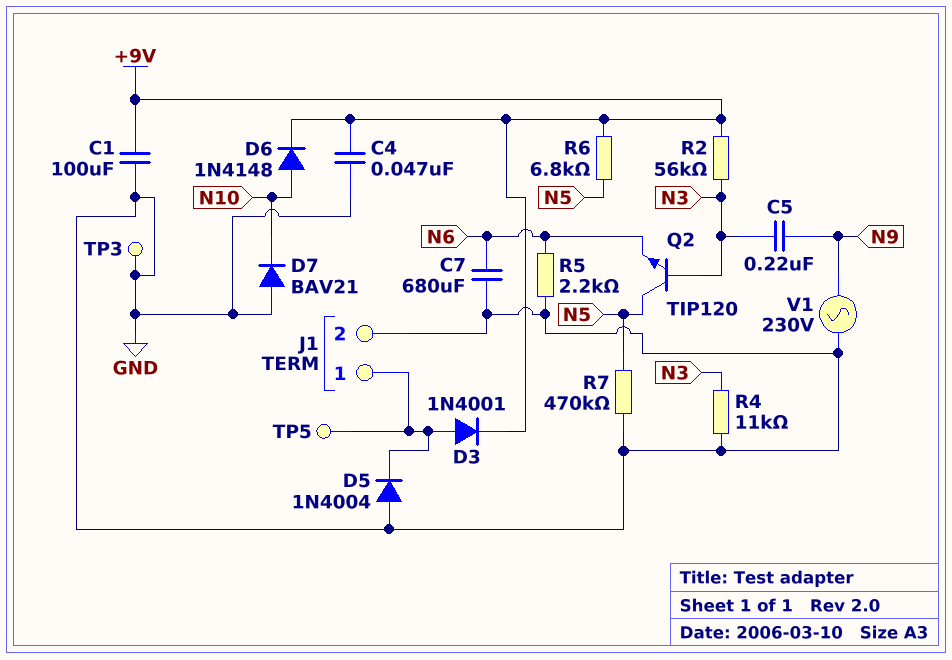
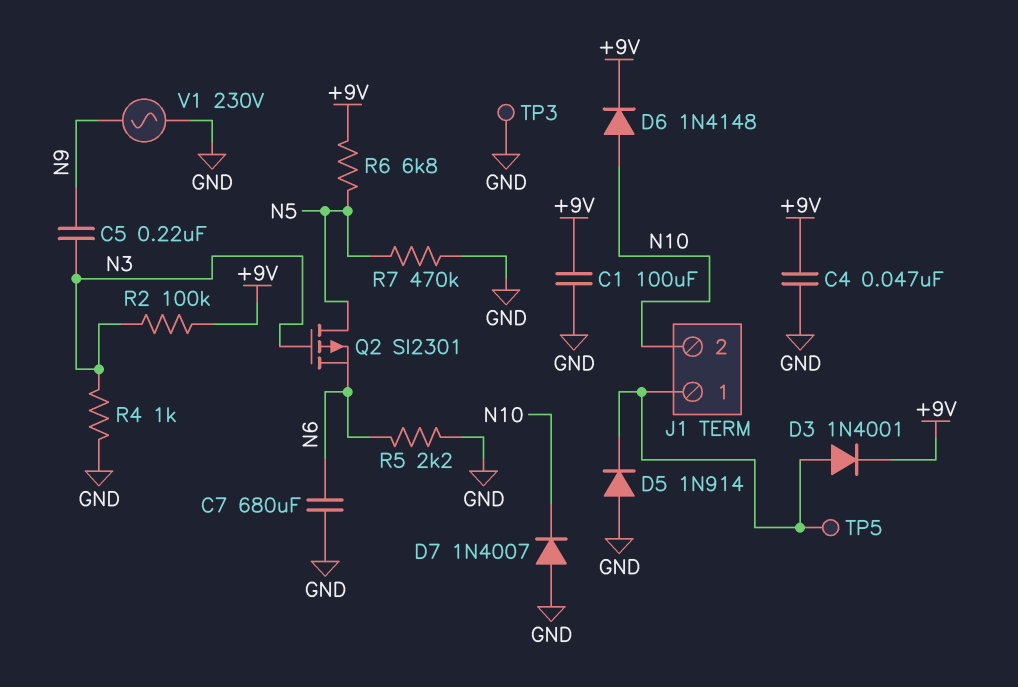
D5: diode 1N4004 (A GND, K J1/1) -> diode 1N914 (A GND, K J1/1)
D7: diode BAV21 (A GND, K N10) -> diode 1N4007 (A GND, K N10)
J1 pin 2: GND -> N10
Q2: NPN TIP120 (B N3, C N5, E N6) -> PMOS SI2301 (G N3, D N5, S N6)
R2: 56k (+9V, N3) -> 100k (+9V, N3)
R4: 11k (GND, N3) -> 1k (GND, N3)

